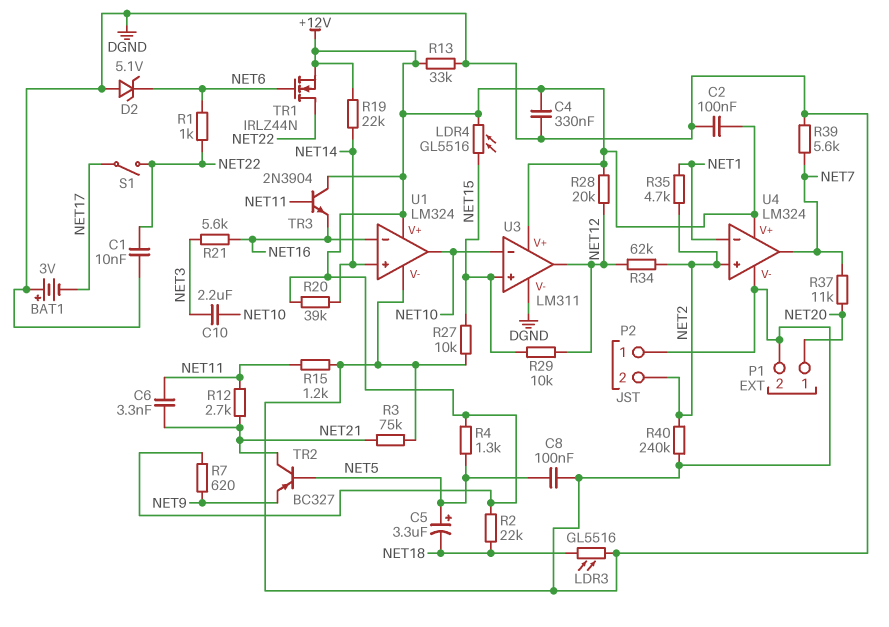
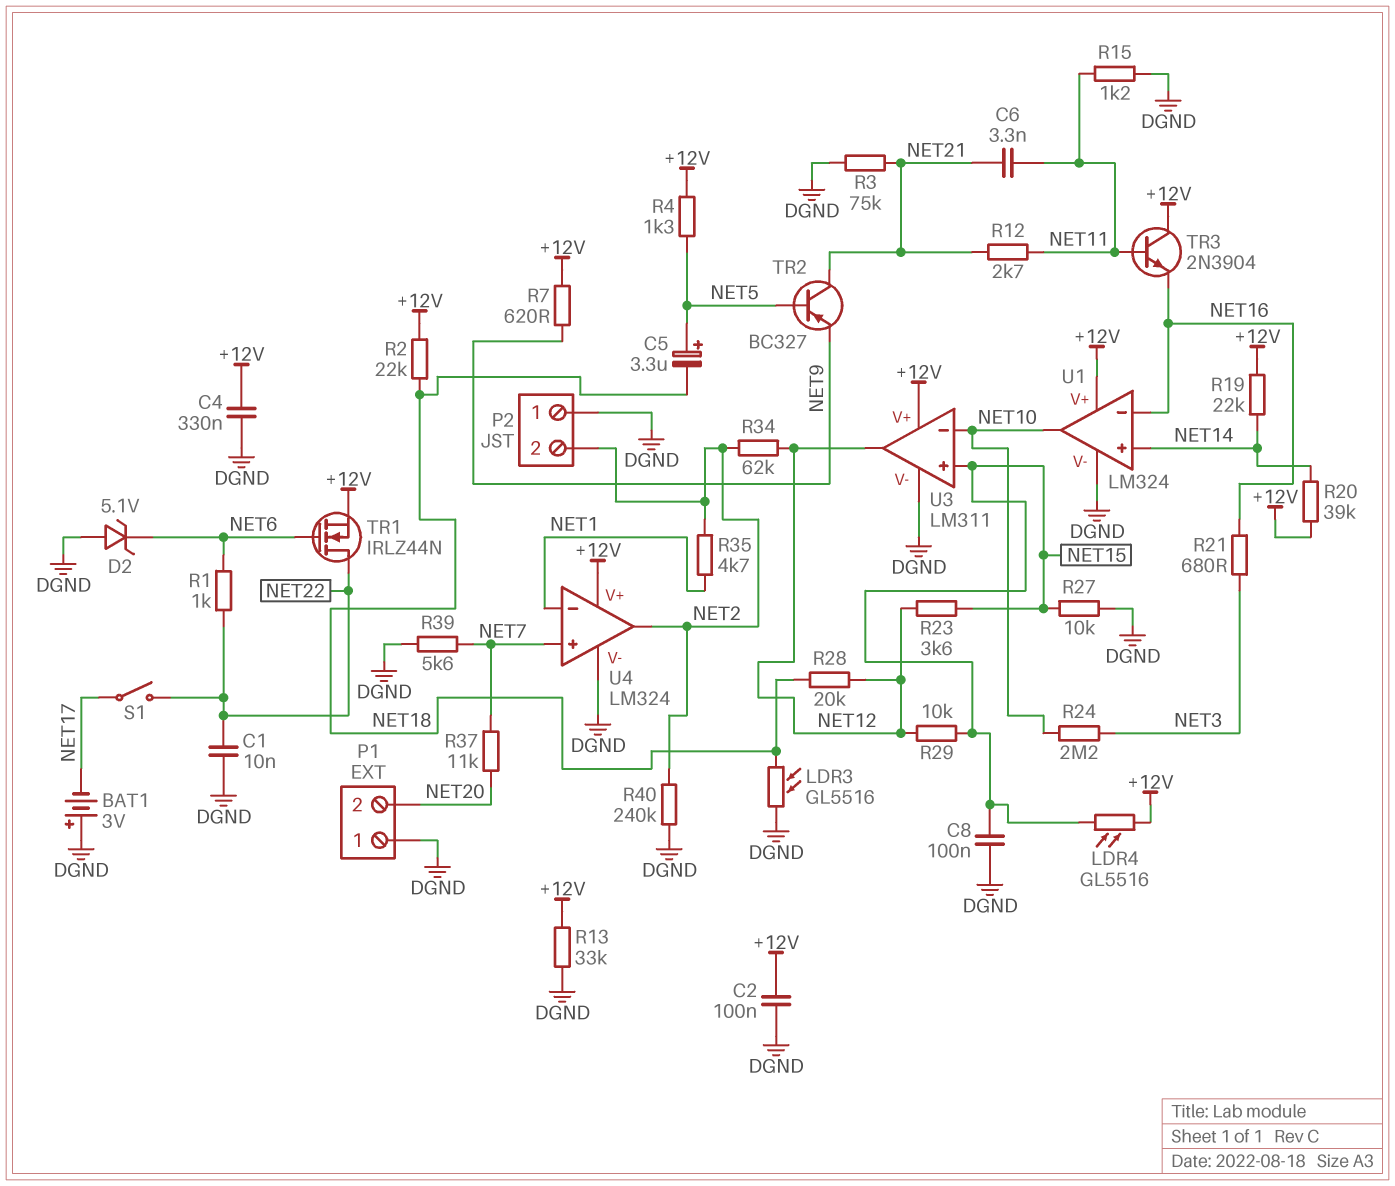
C8: 100nF (DGND, NET5) -> 100nF (DGND, NET15)
C10: 2.2uF (NET3, NET10) -> none
P1 pin 1: NET20 -> DGND
P1 pin 2: DGND -> NET20
R21: 5.6k (NET3, NET16) -> 680 (NET3, NET16)
R23: none -> 3.6k (NET12, NET15)
R24: none -> 2.2M (NET3, NET10)
R28: 20k (+12V, NET12) -> 20k (NET12, NET18)
U4 pin in+: NET2 -> NET7
U4 pin out: NET7 -> NET2

